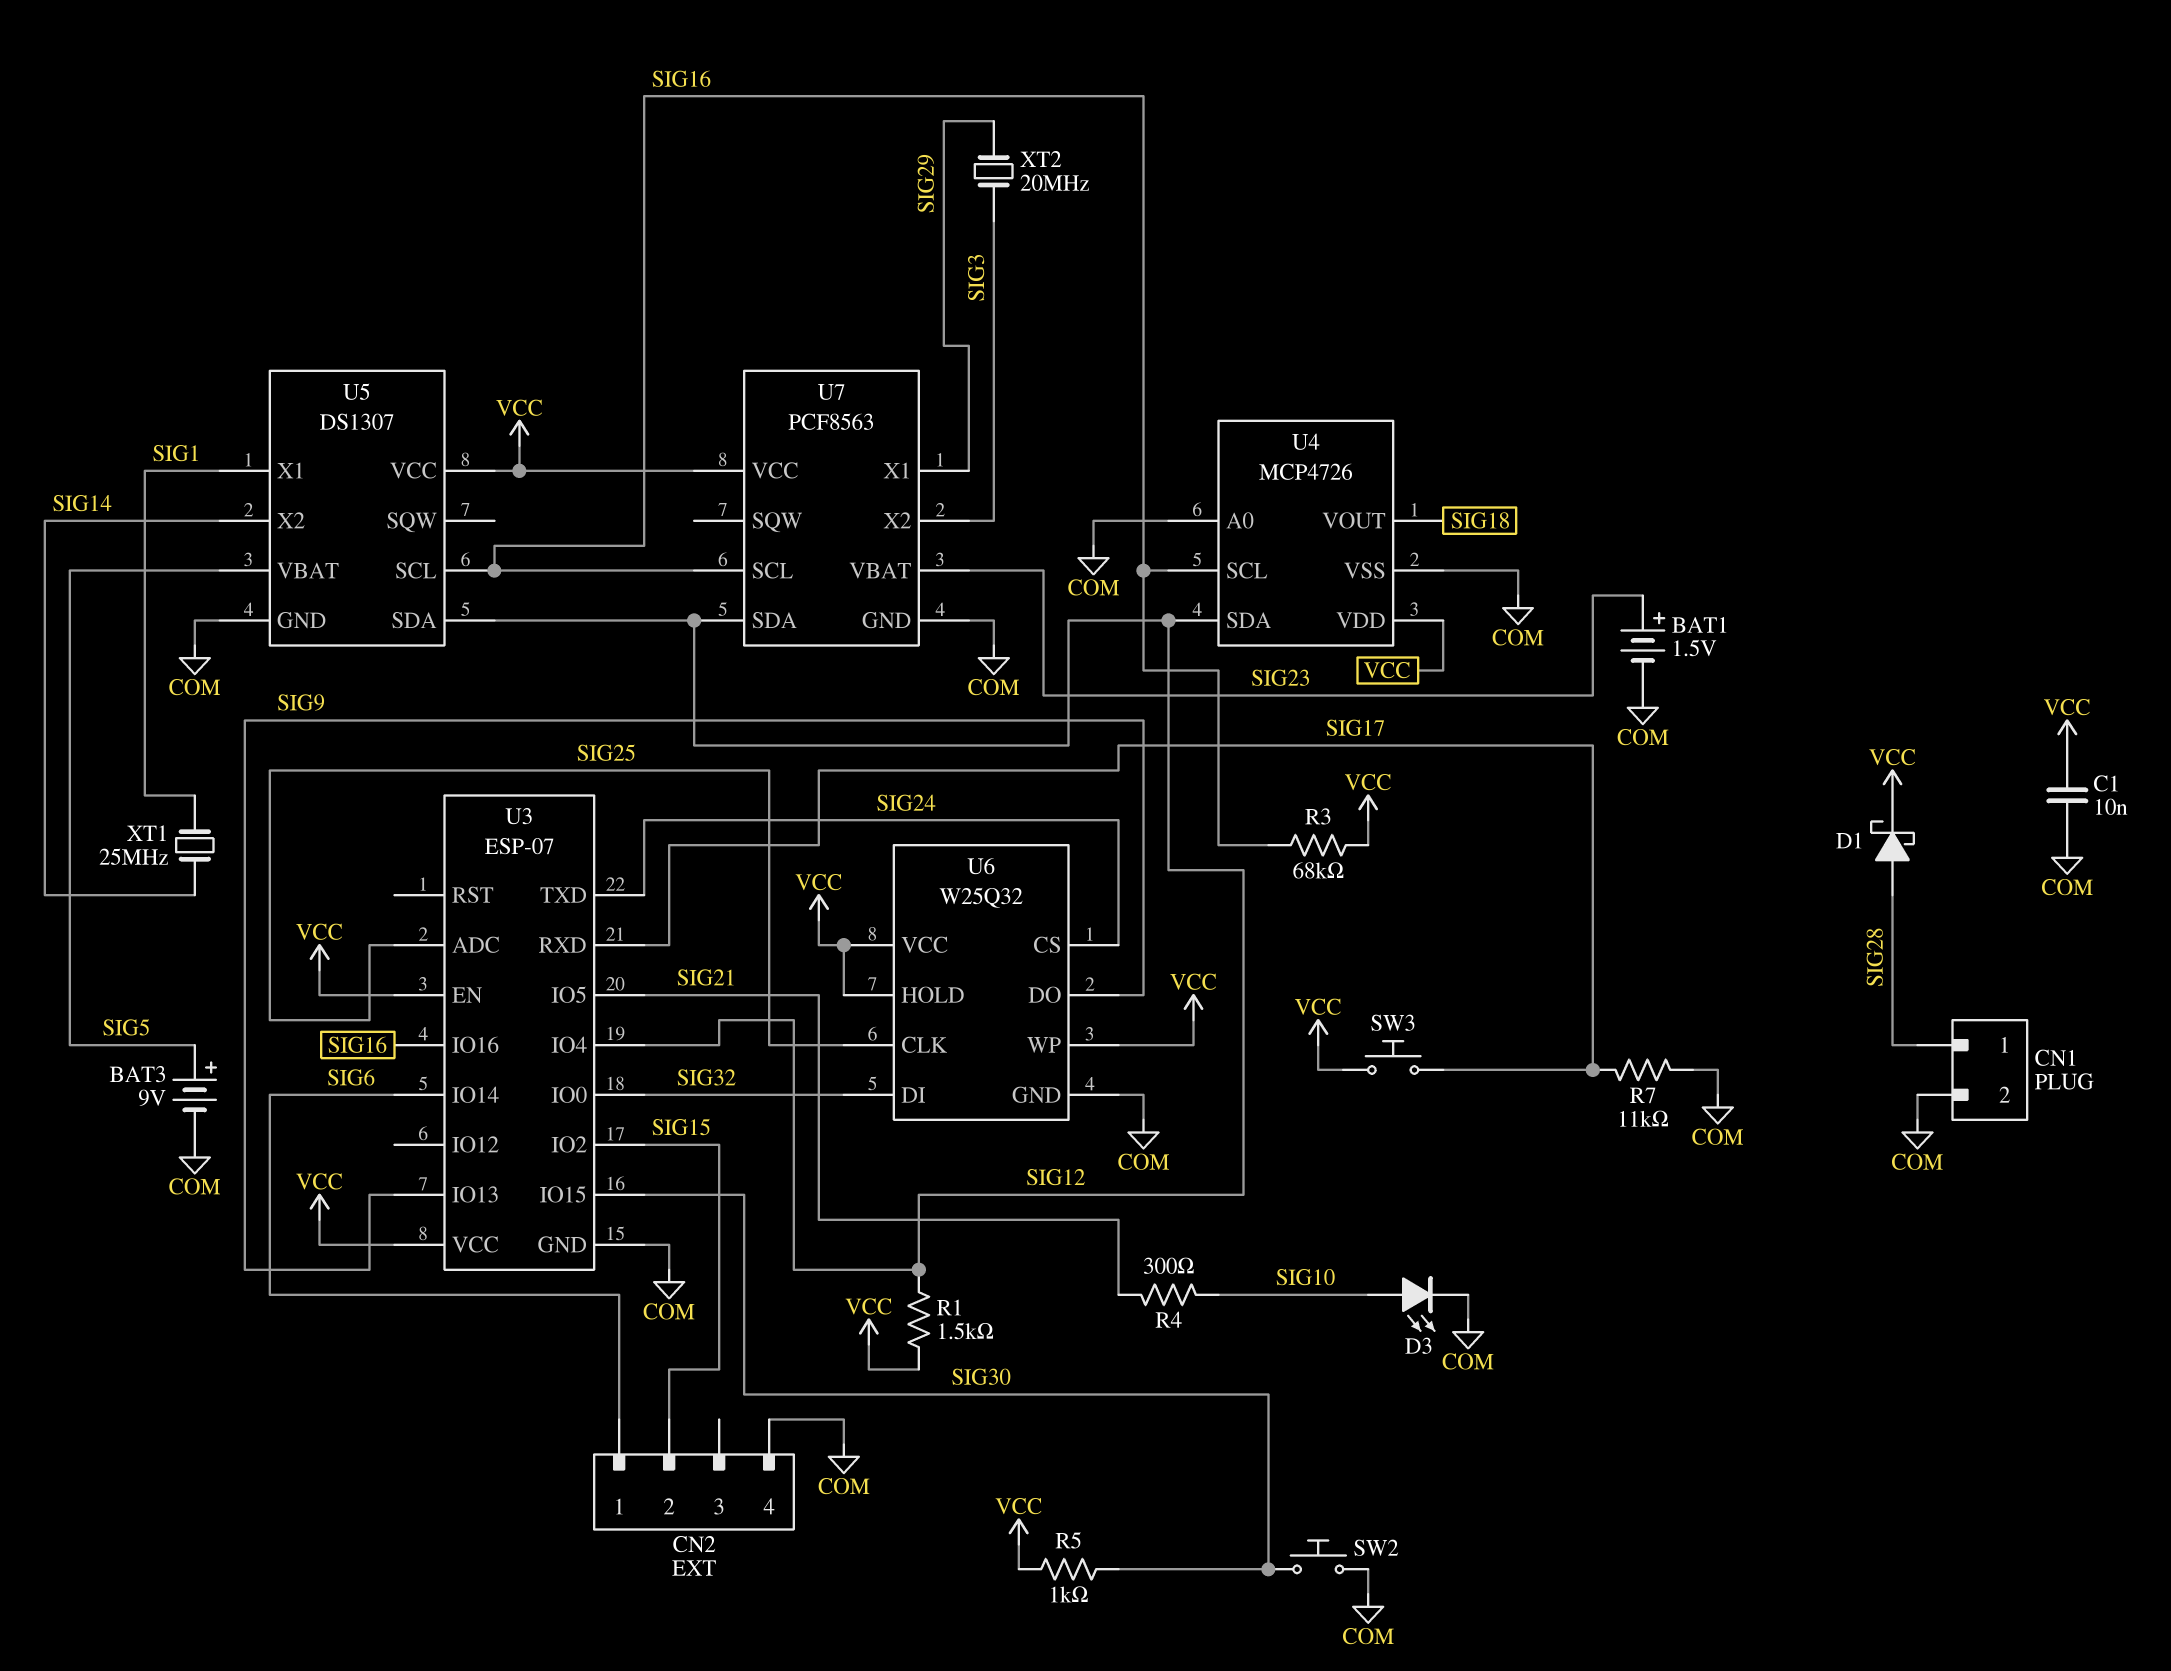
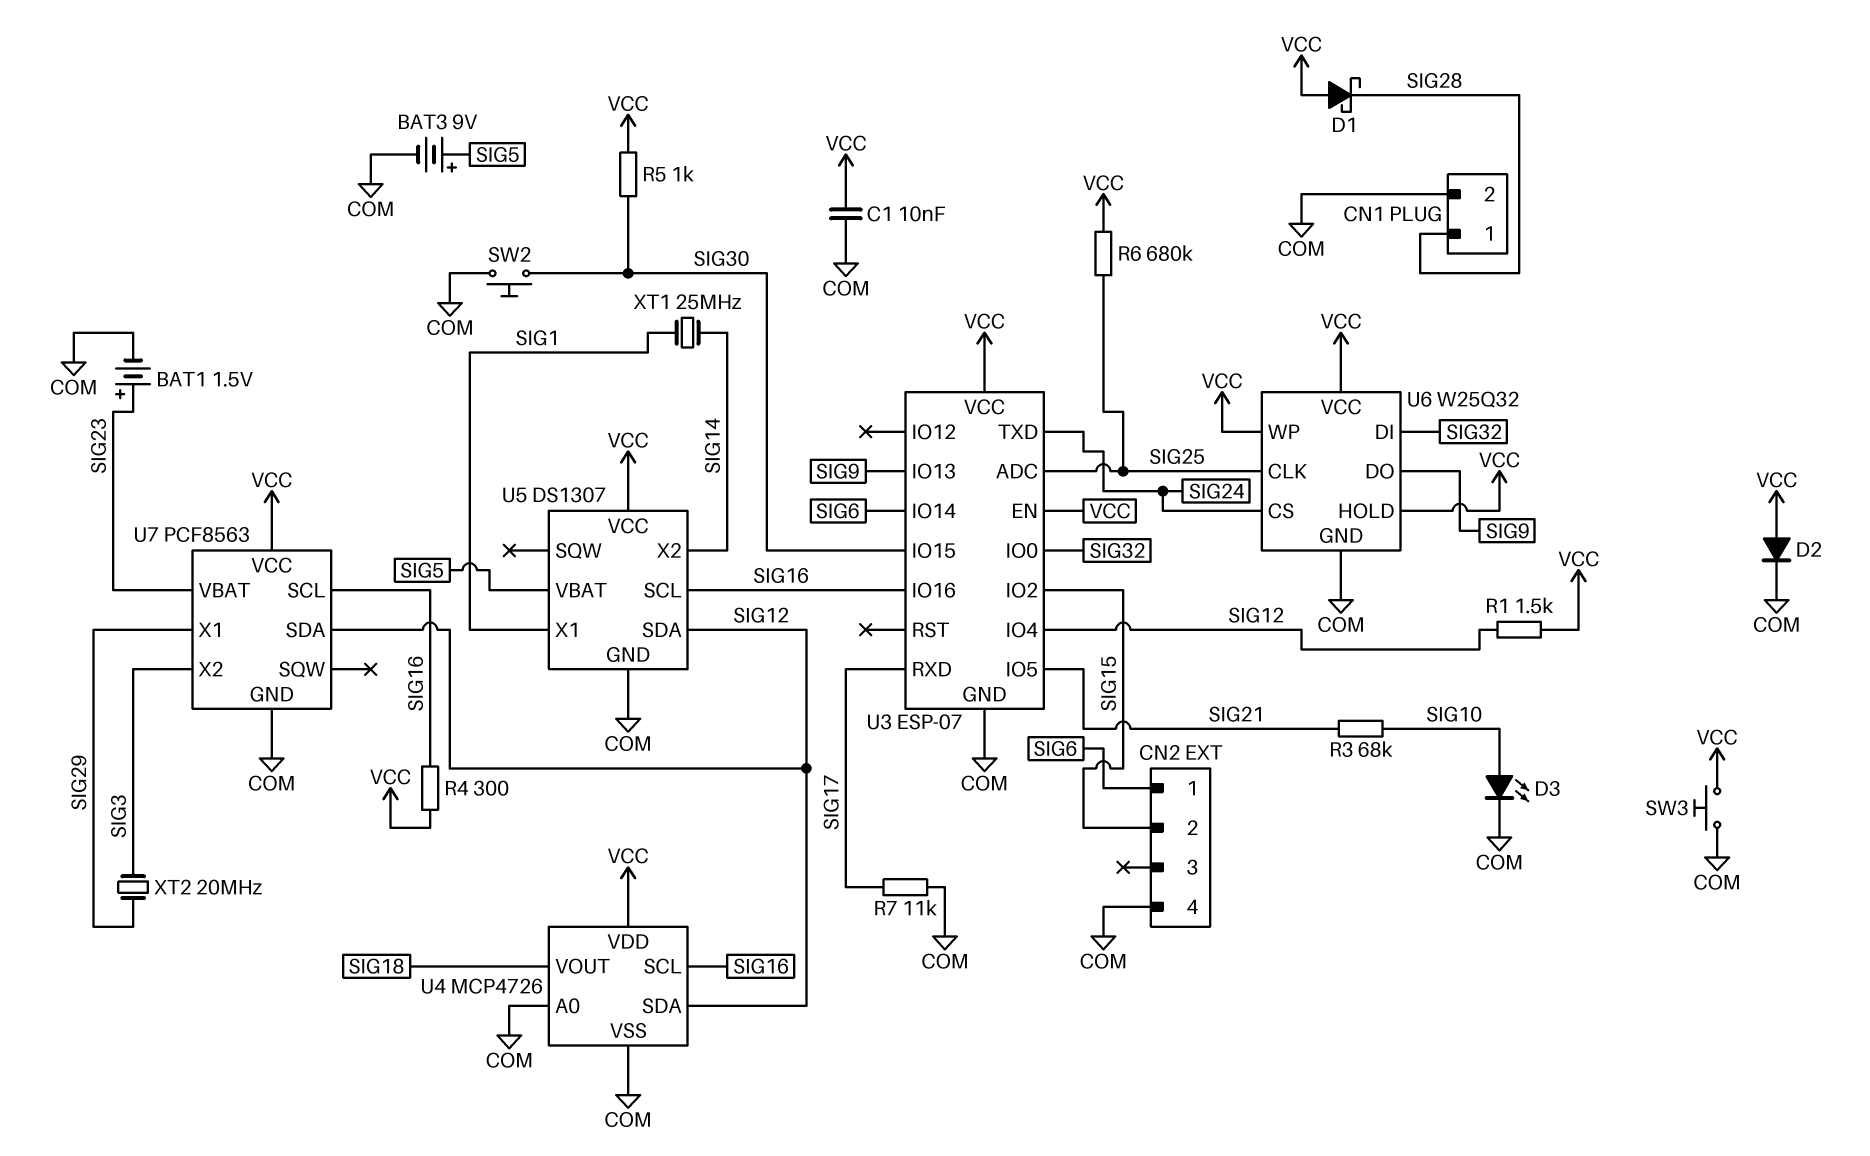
D1: schottky (A SIG28, K VCC) -> schottky (A VCC, K SIG28)
D2: none -> diode (A VCC, K COM)
R3: 68k (SIG16, VCC) -> 68k (SIG10, SIG21)
R4: 300 (SIG10, SIG21) -> 300 (SIG16, VCC)
R6: none -> 680k (SIG25, VCC)
SW3: button (SIG17, VCC) -> button (COM, VCC)

